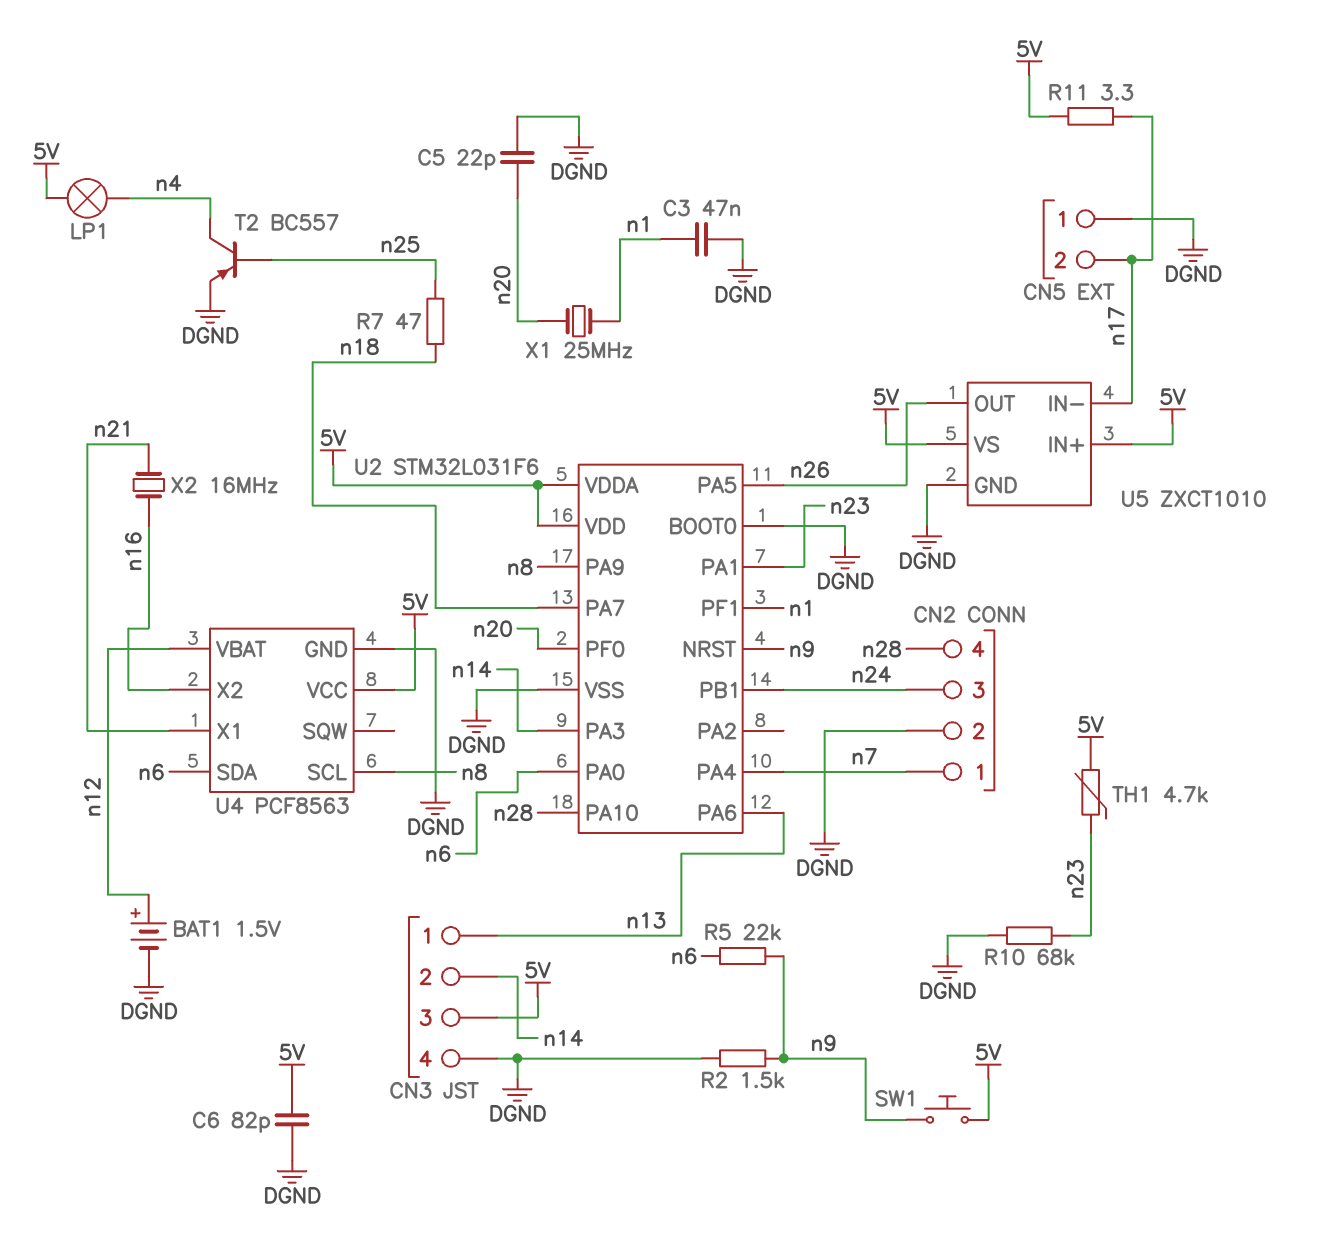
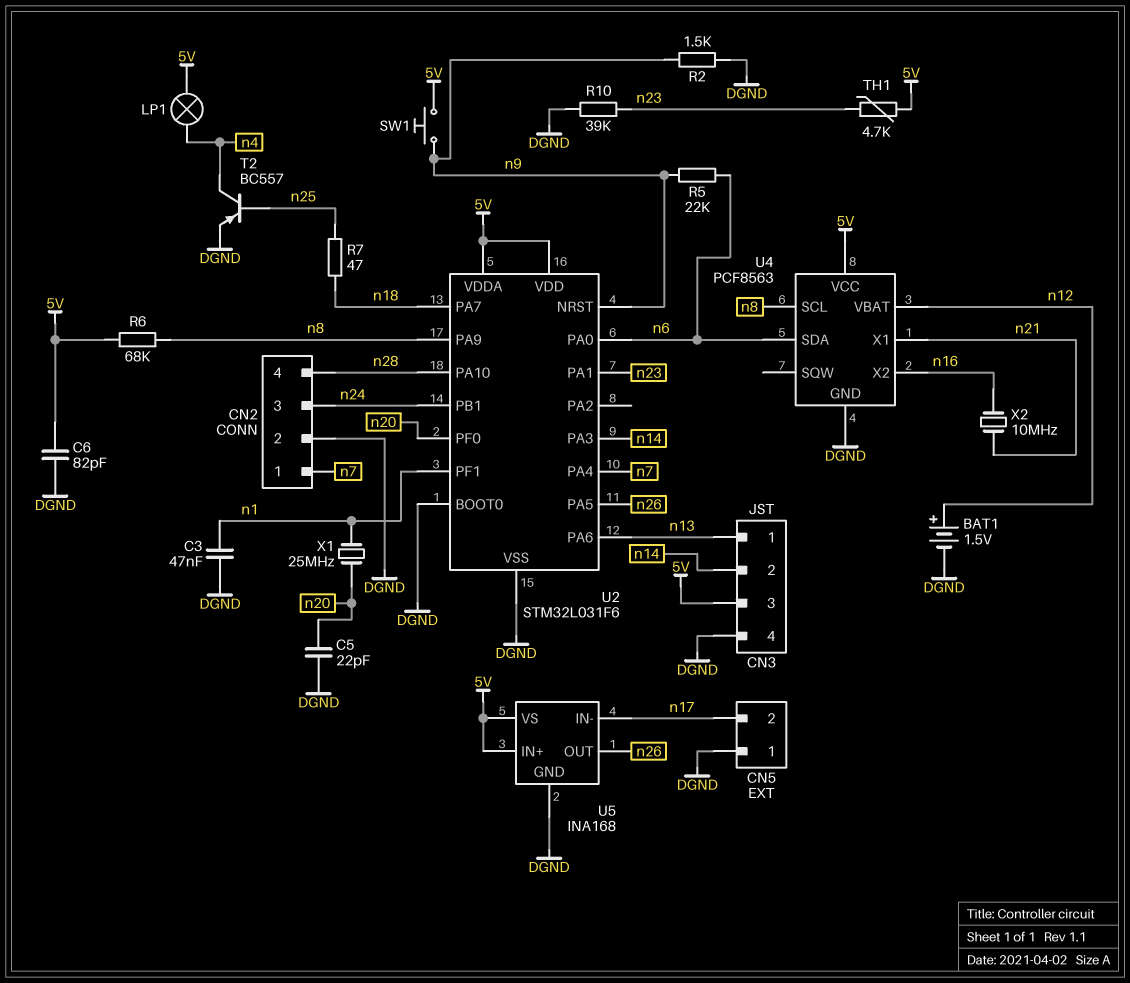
R6: none -> 68k (5V, n8)
R10: 68k (DGND, n23) -> 39k (DGND, n23)
R11: 3.3 (5V, n17) -> none
U5: ZXCT1010 -> INA168
X2: 16MHz (n16, n21) -> 10MHz (n16, n21)

